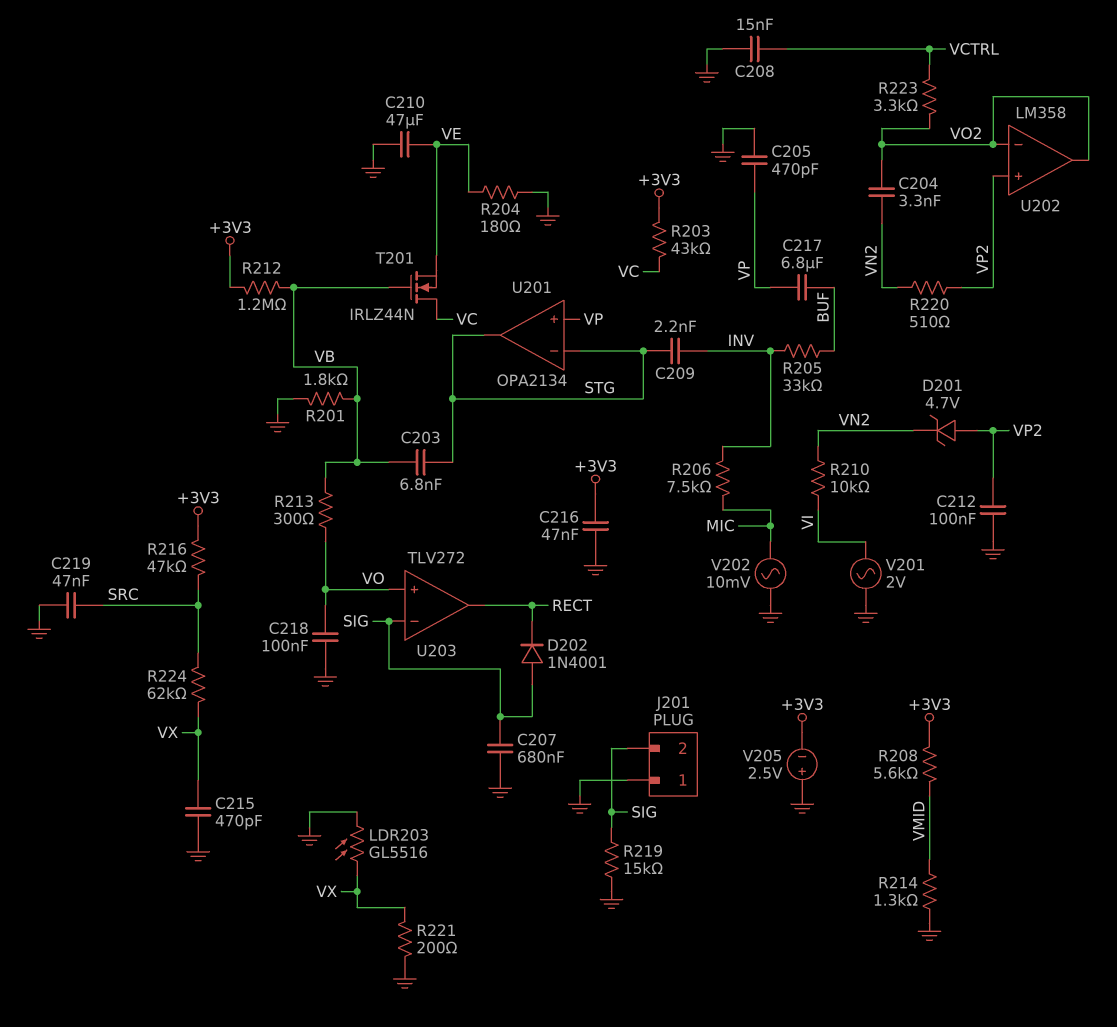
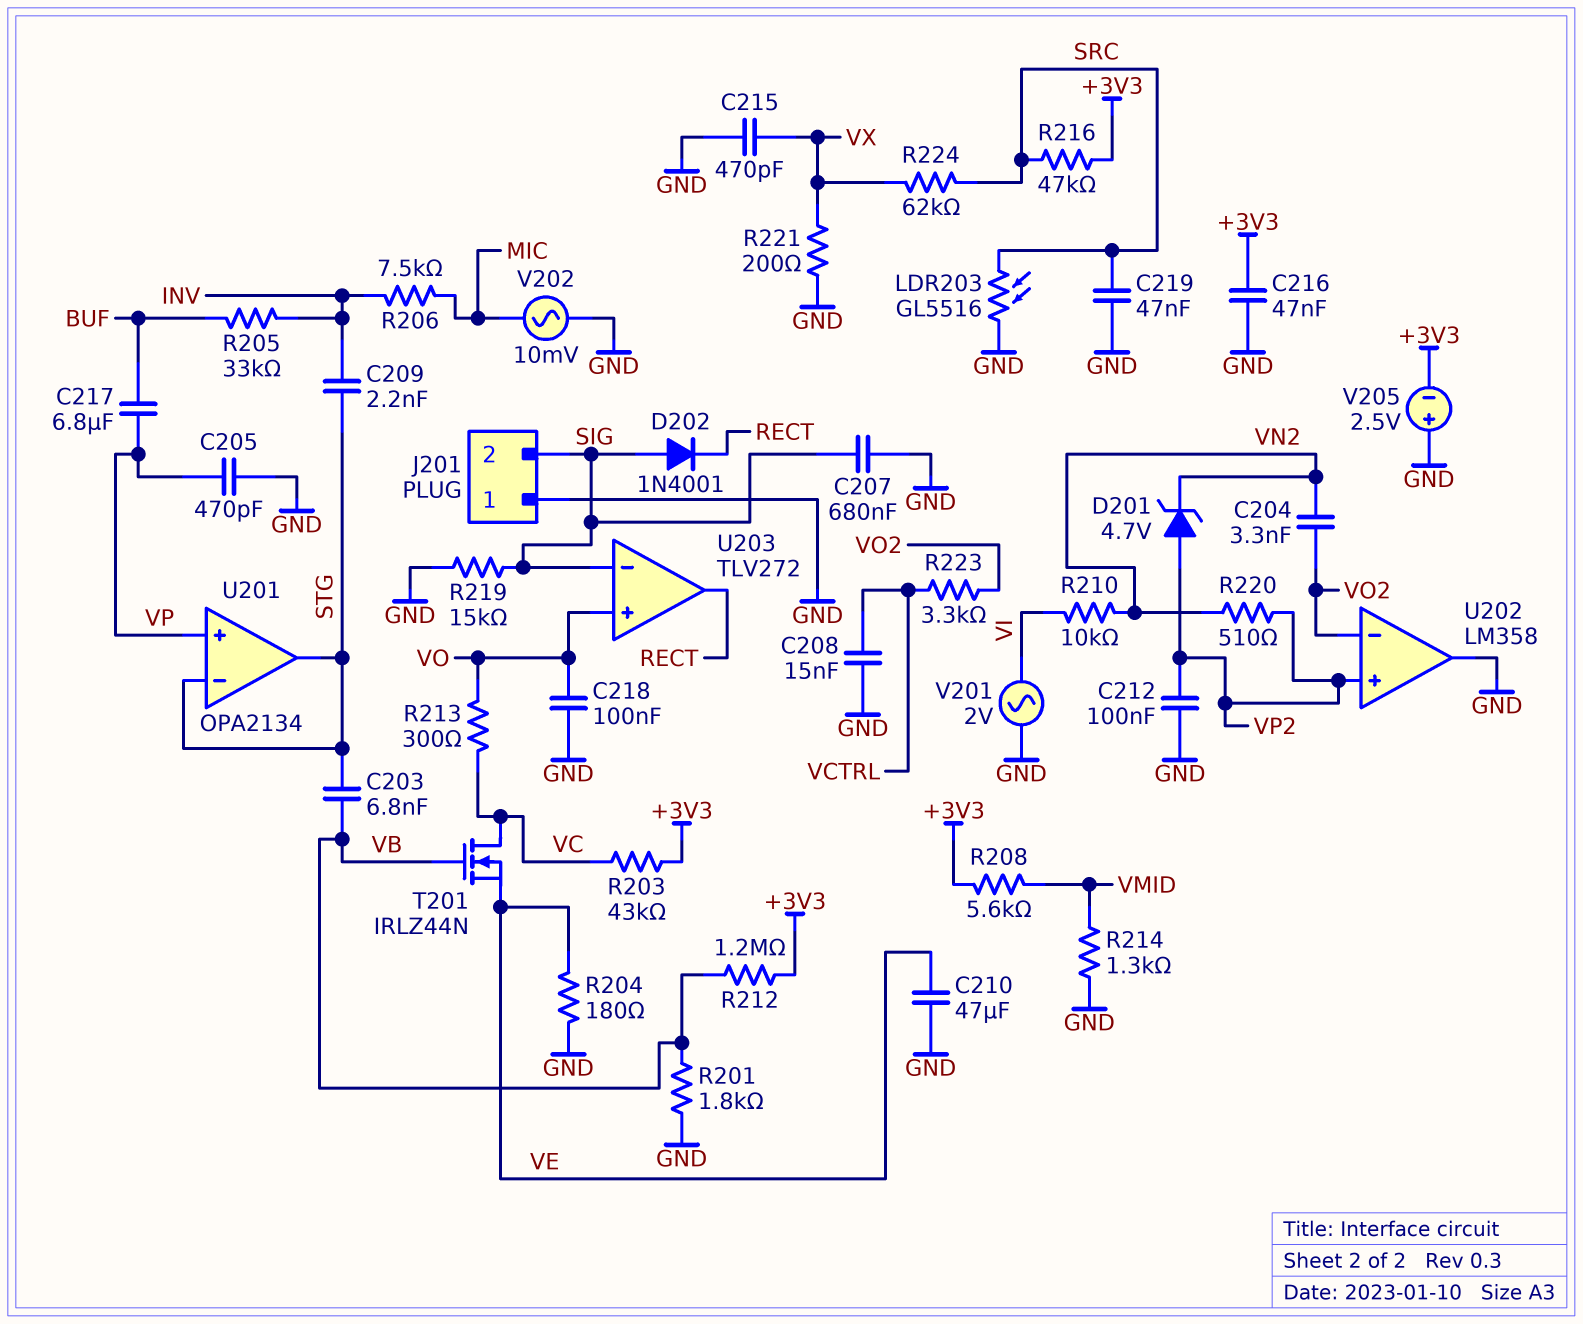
LDR203: GL5516 (GND, VX) -> GL5516 (GND, SRC)
R213: 300 (VB, VO) -> 300 (VC, VO)
U202 pin out: VO2 -> GND

